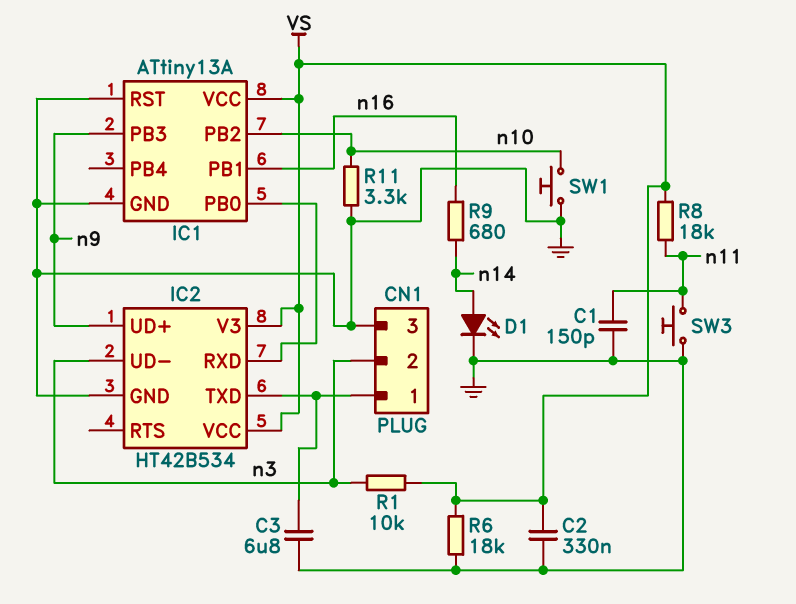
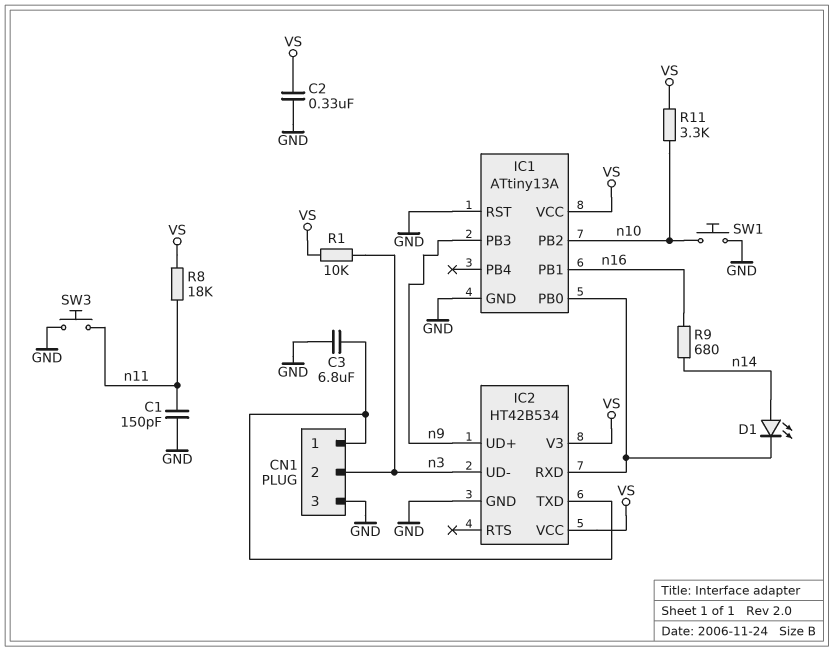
D1: LED (A n14, K GND) -> LED (A n14, K IC1/PB0)
R6: 18k (GND, VS) -> none
R11: 3.3k (GND, n10) -> 3.3k (VS, n10)

